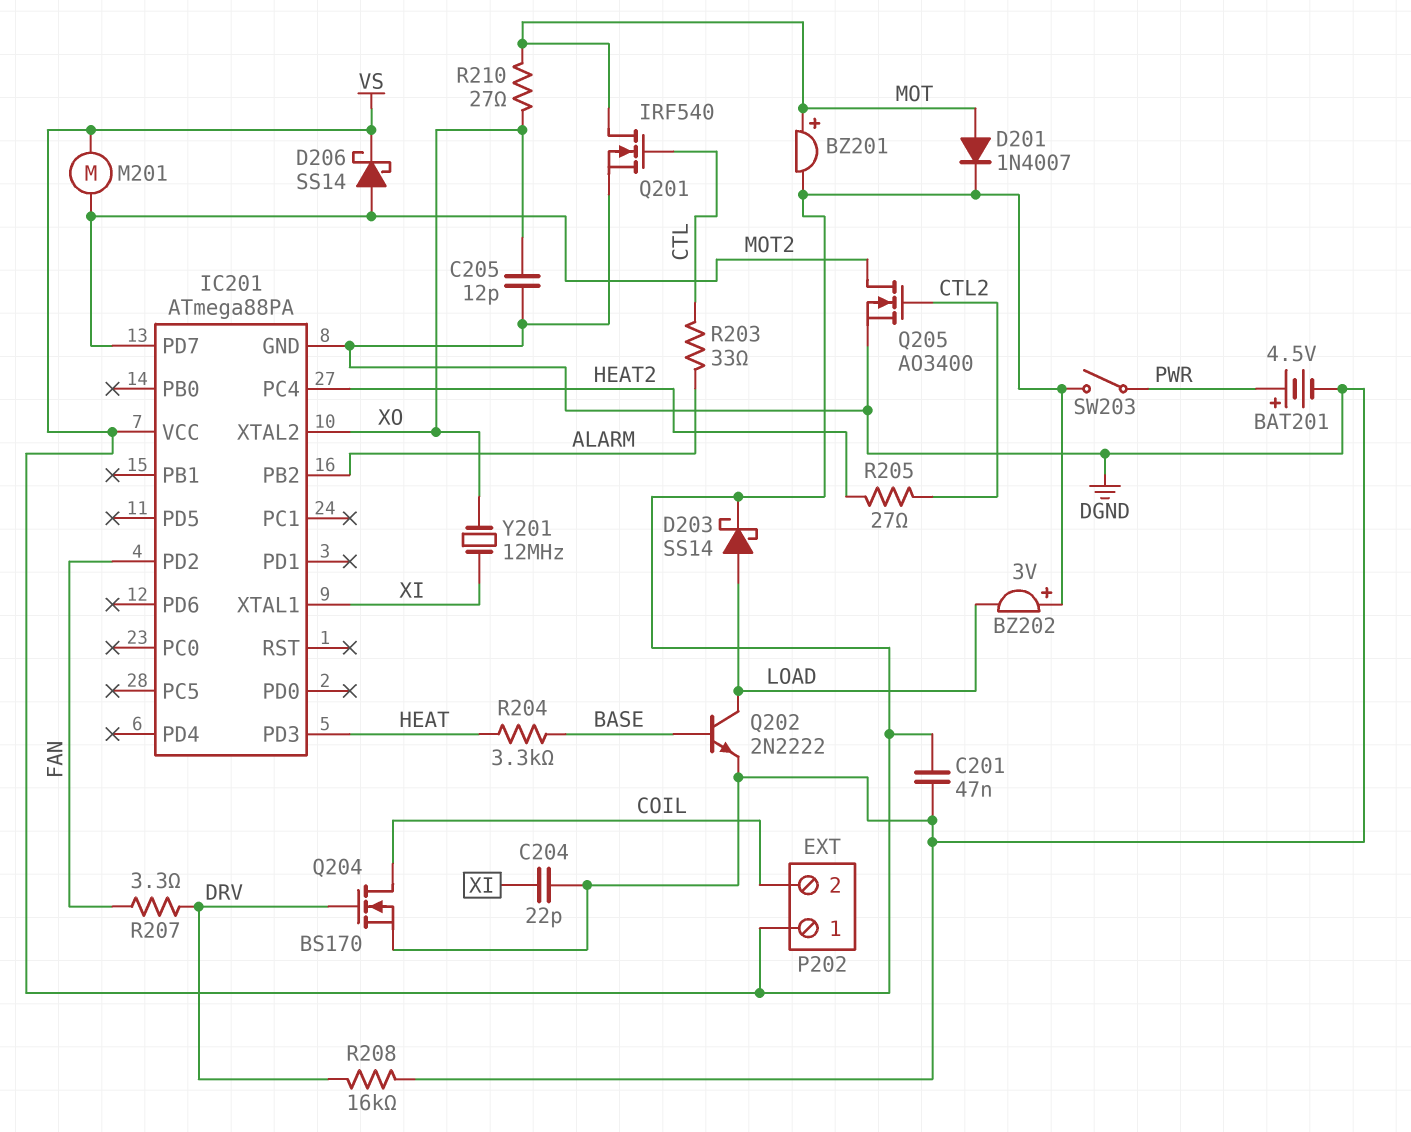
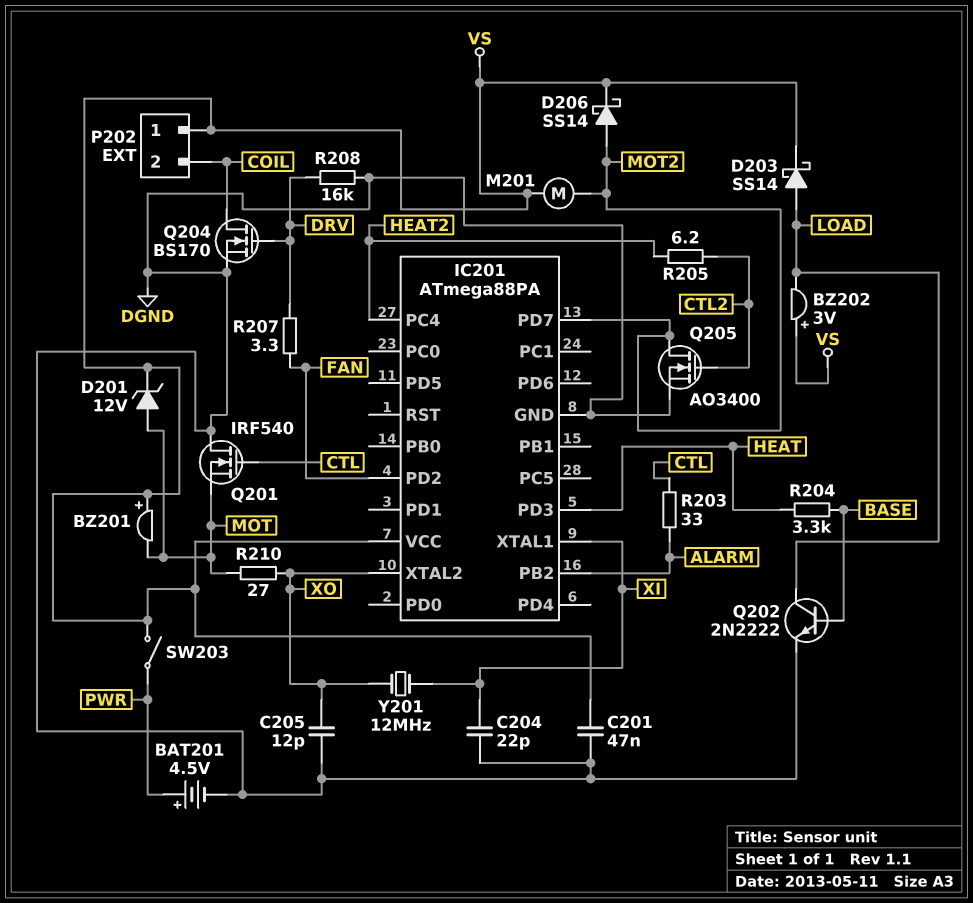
BZ201: buzzer (plus MOT, minus VS) -> buzzer (plus VS, minus MOT)
D201: diode 1N4007 (A MOT, K VS) -> zener 12V (A MOT, K VS)
Q201: NMOS IRF540 (G CTL, D MOT, S DGND) -> NMOS IRF540 (G CTL, D DGND, S MOT)
R205: 27 (CTL2, HEAT2) -> 6.2 (CTL2, HEAT2)

